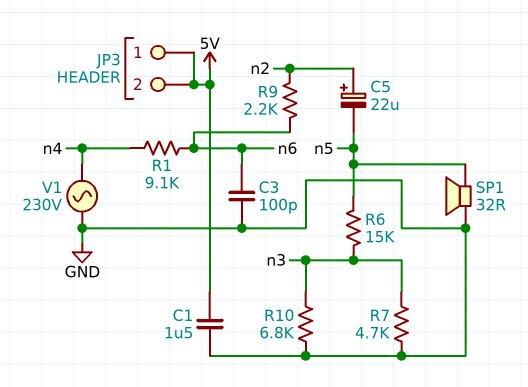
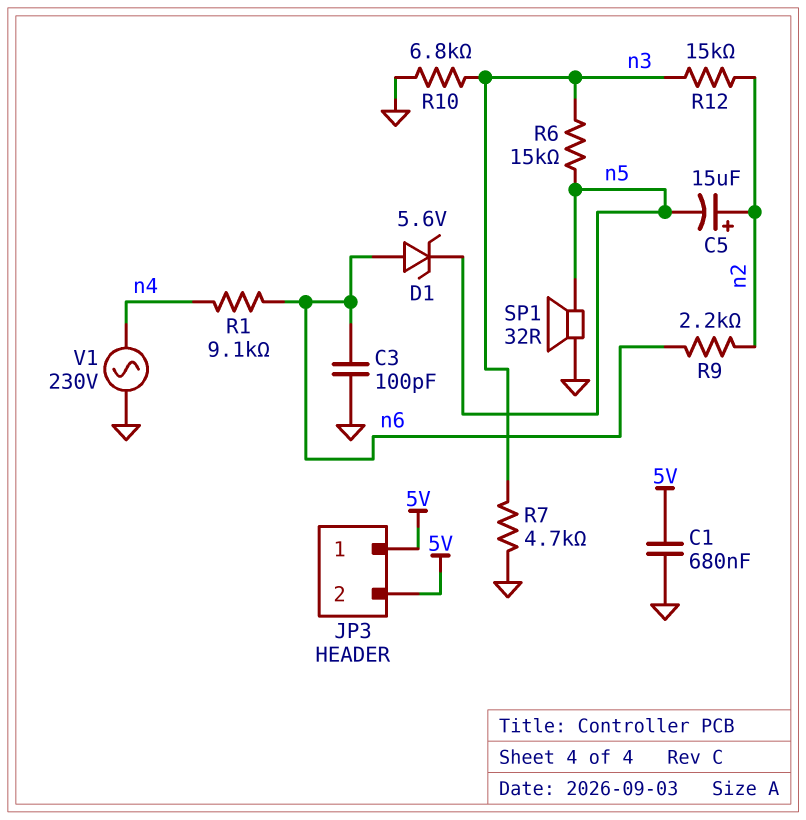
C1: 1.5uF (5V, GND) -> 680nF (5V, GND)
C5: 22uF (plus n2, minus n5) -> 15uF (plus n2, minus n5)
D1: none -> zener 5.6V (A n6, K n5)
R12: none -> 15k (n2, n3)

